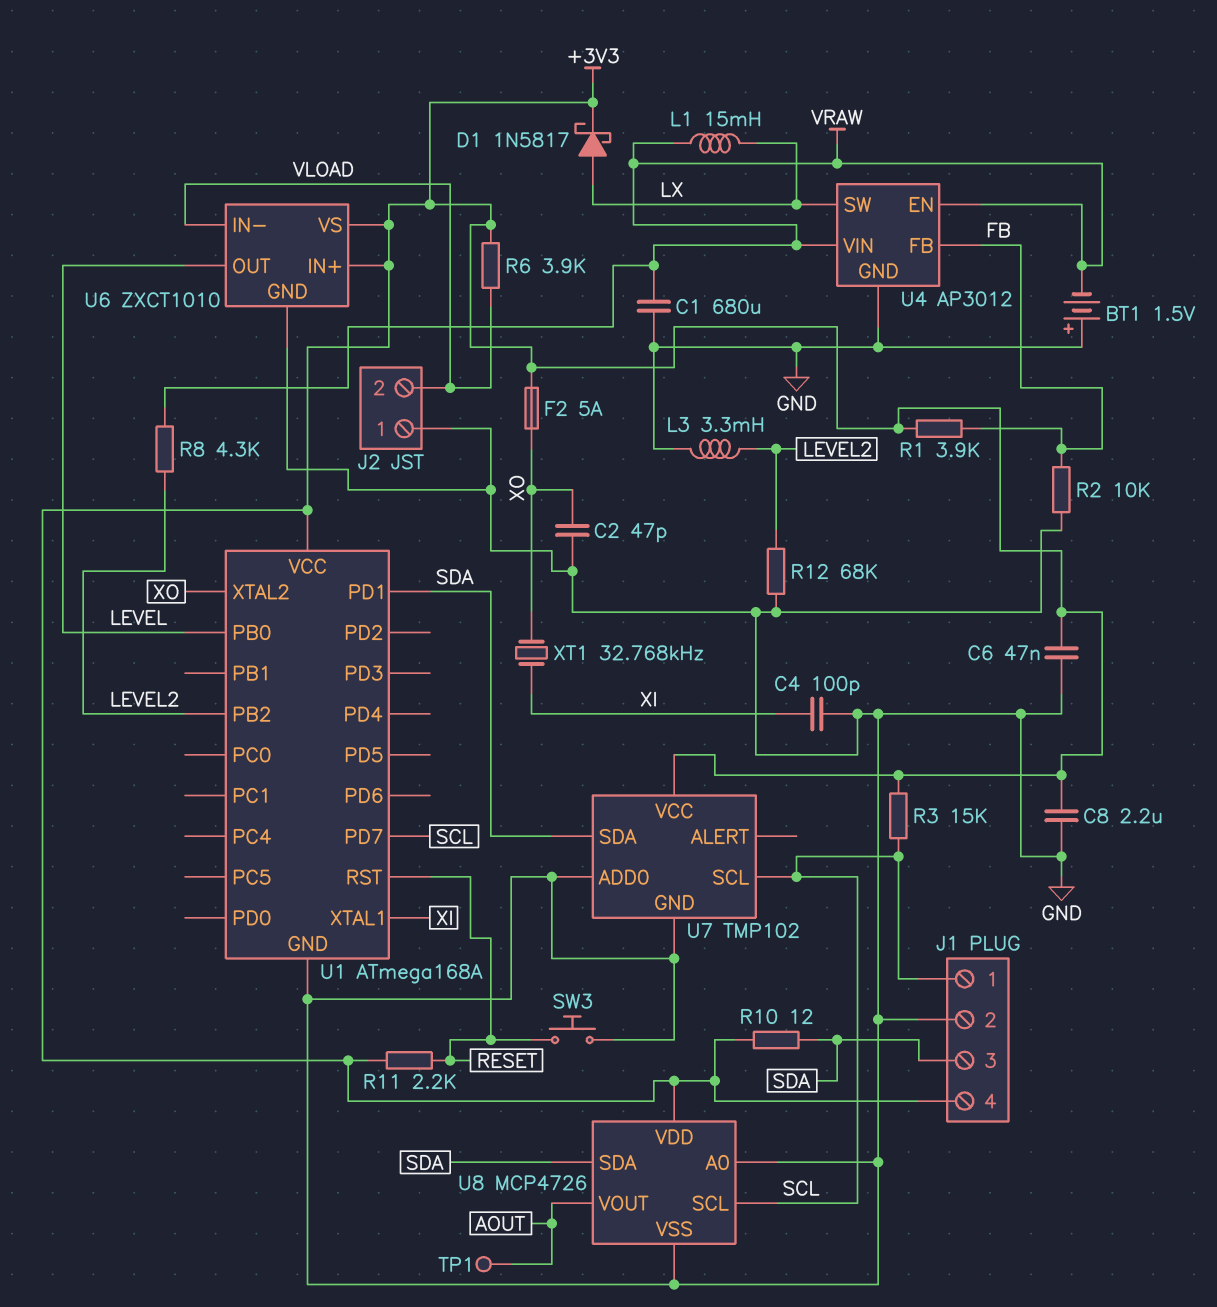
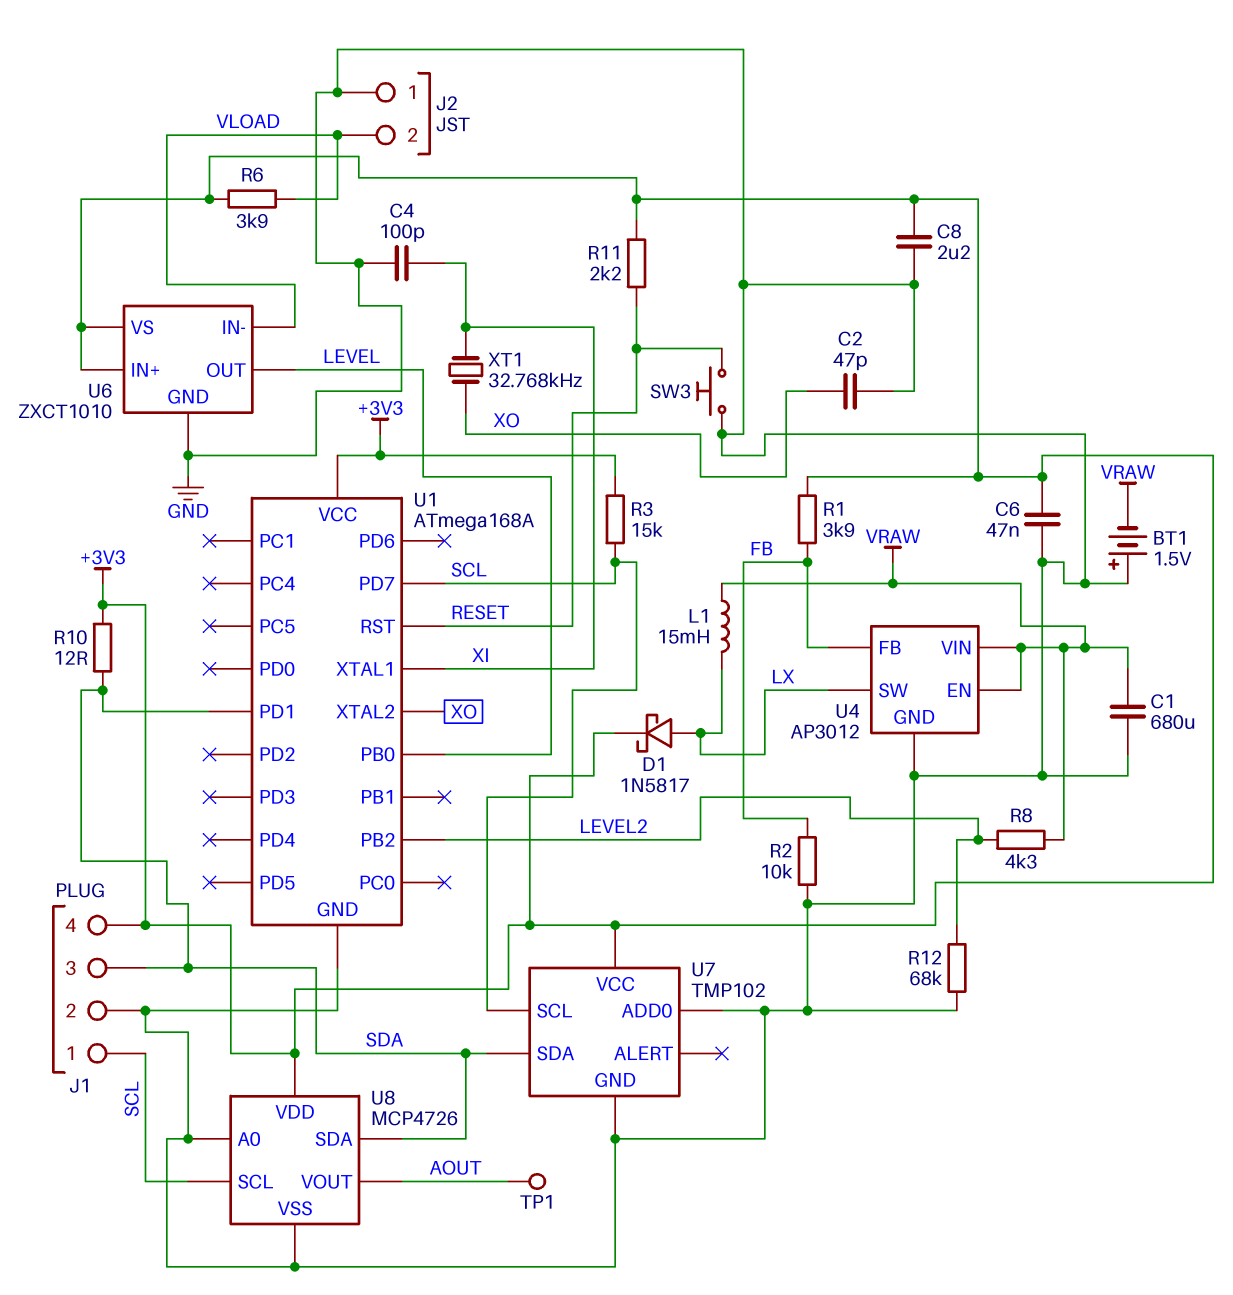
F2: 5A (+3V3, XO) -> none
L3: 3.3mH (GND, LEVEL2) -> none

